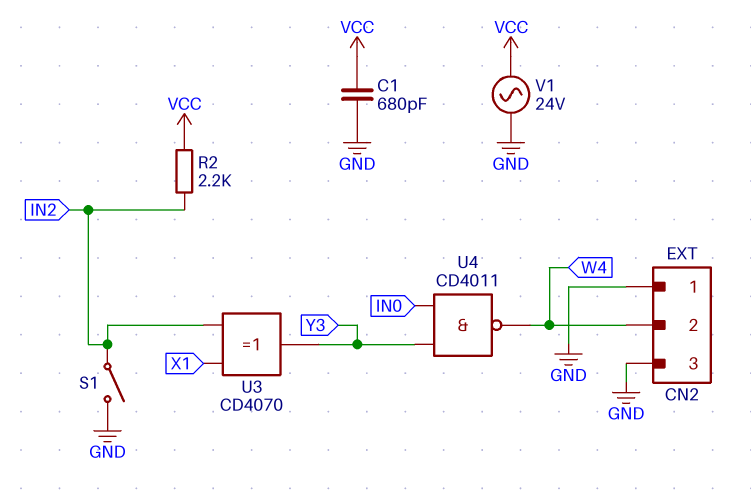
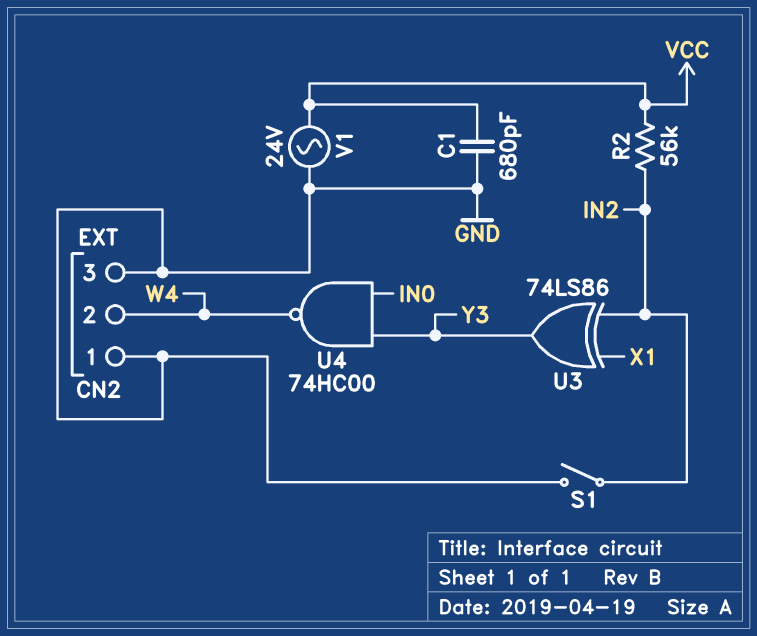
R2: 2.2k (IN2, VCC) -> 56k (IN2, VCC)
U3: XOR CD4070 (in IN2, in X1, out Y3) -> XOR 74LS86 (in IN2, in X1, out Y3)
U4: NAND CD4011 (in IN0, in Y3, out W4) -> NAND 74HC00 (in IN0, in Y3, out W4)

